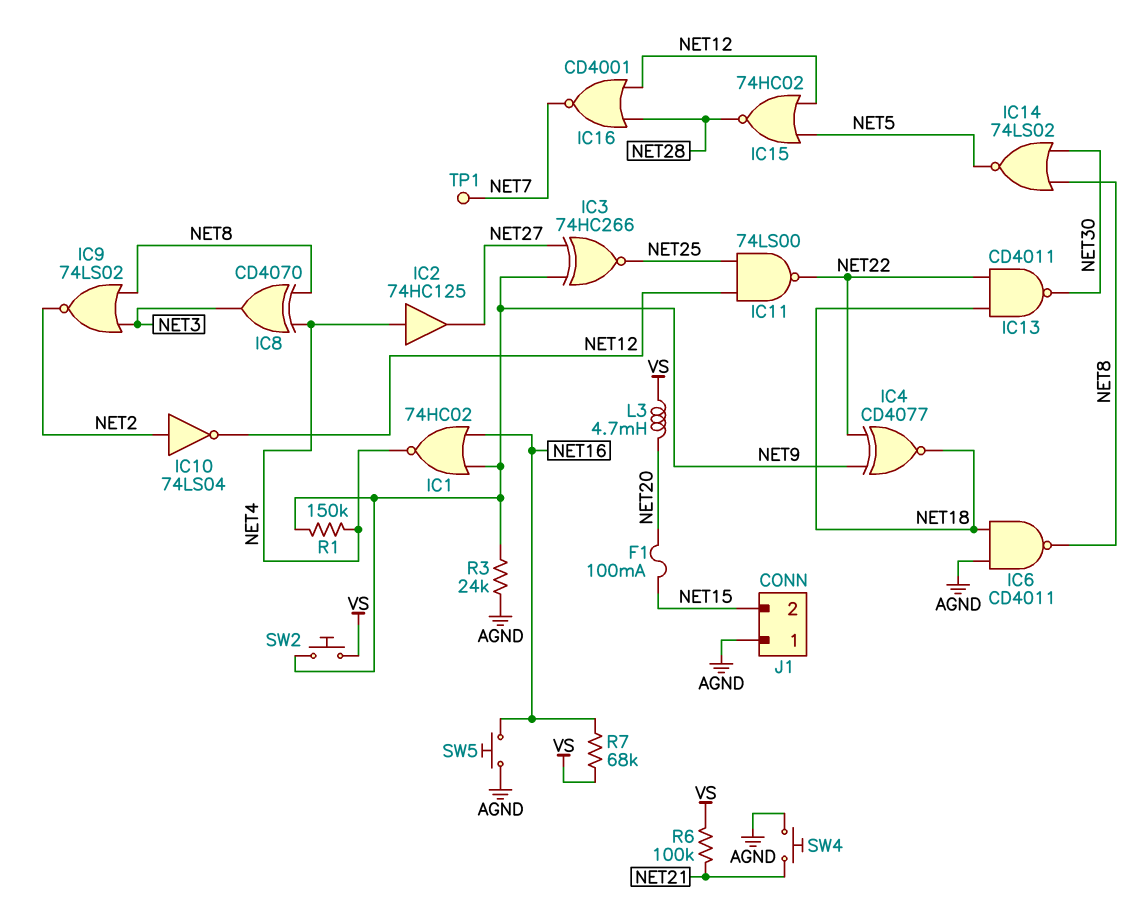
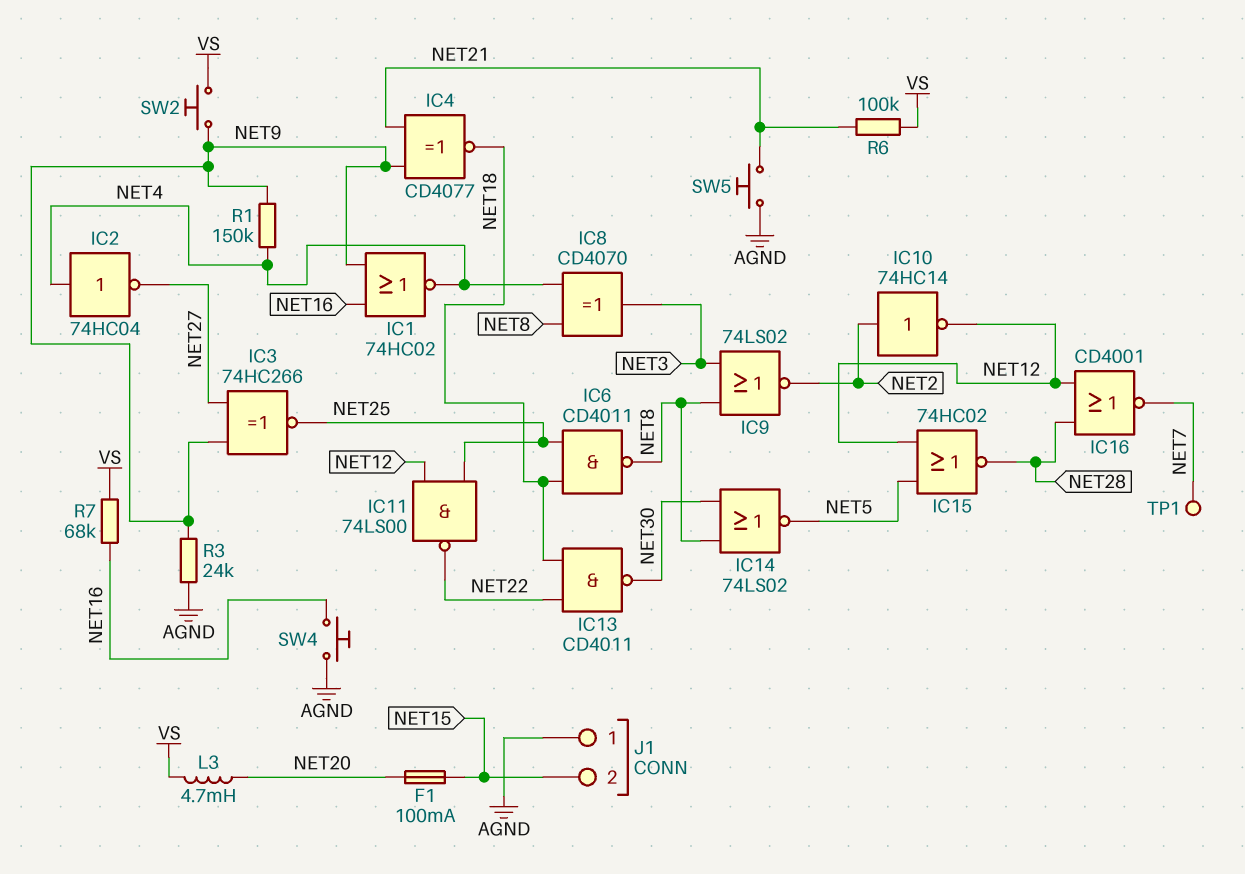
IC2: buffer 74HC125 (in NET4, out NET27) -> NOT 74HC04 (in NET4, out NET27)
IC4: XNOR CD4077 (in NET9, in NET22, out NET18) -> XNOR CD4077 (in NET9, in NET21, out NET18)
IC6: NAND CD4011 (in AGND, in NET18, out NET8) -> NAND CD4011 (in NET18, in NET25, out NET8)
IC10: NOT 74LS04 (in NET2, out NET12) -> NOT 74HC14 (in NET2, out NET12)
SW4: button (AGND, NET21) -> button (AGND, NET16)
SW5: button (AGND, NET16) -> button (AGND, NET21)

